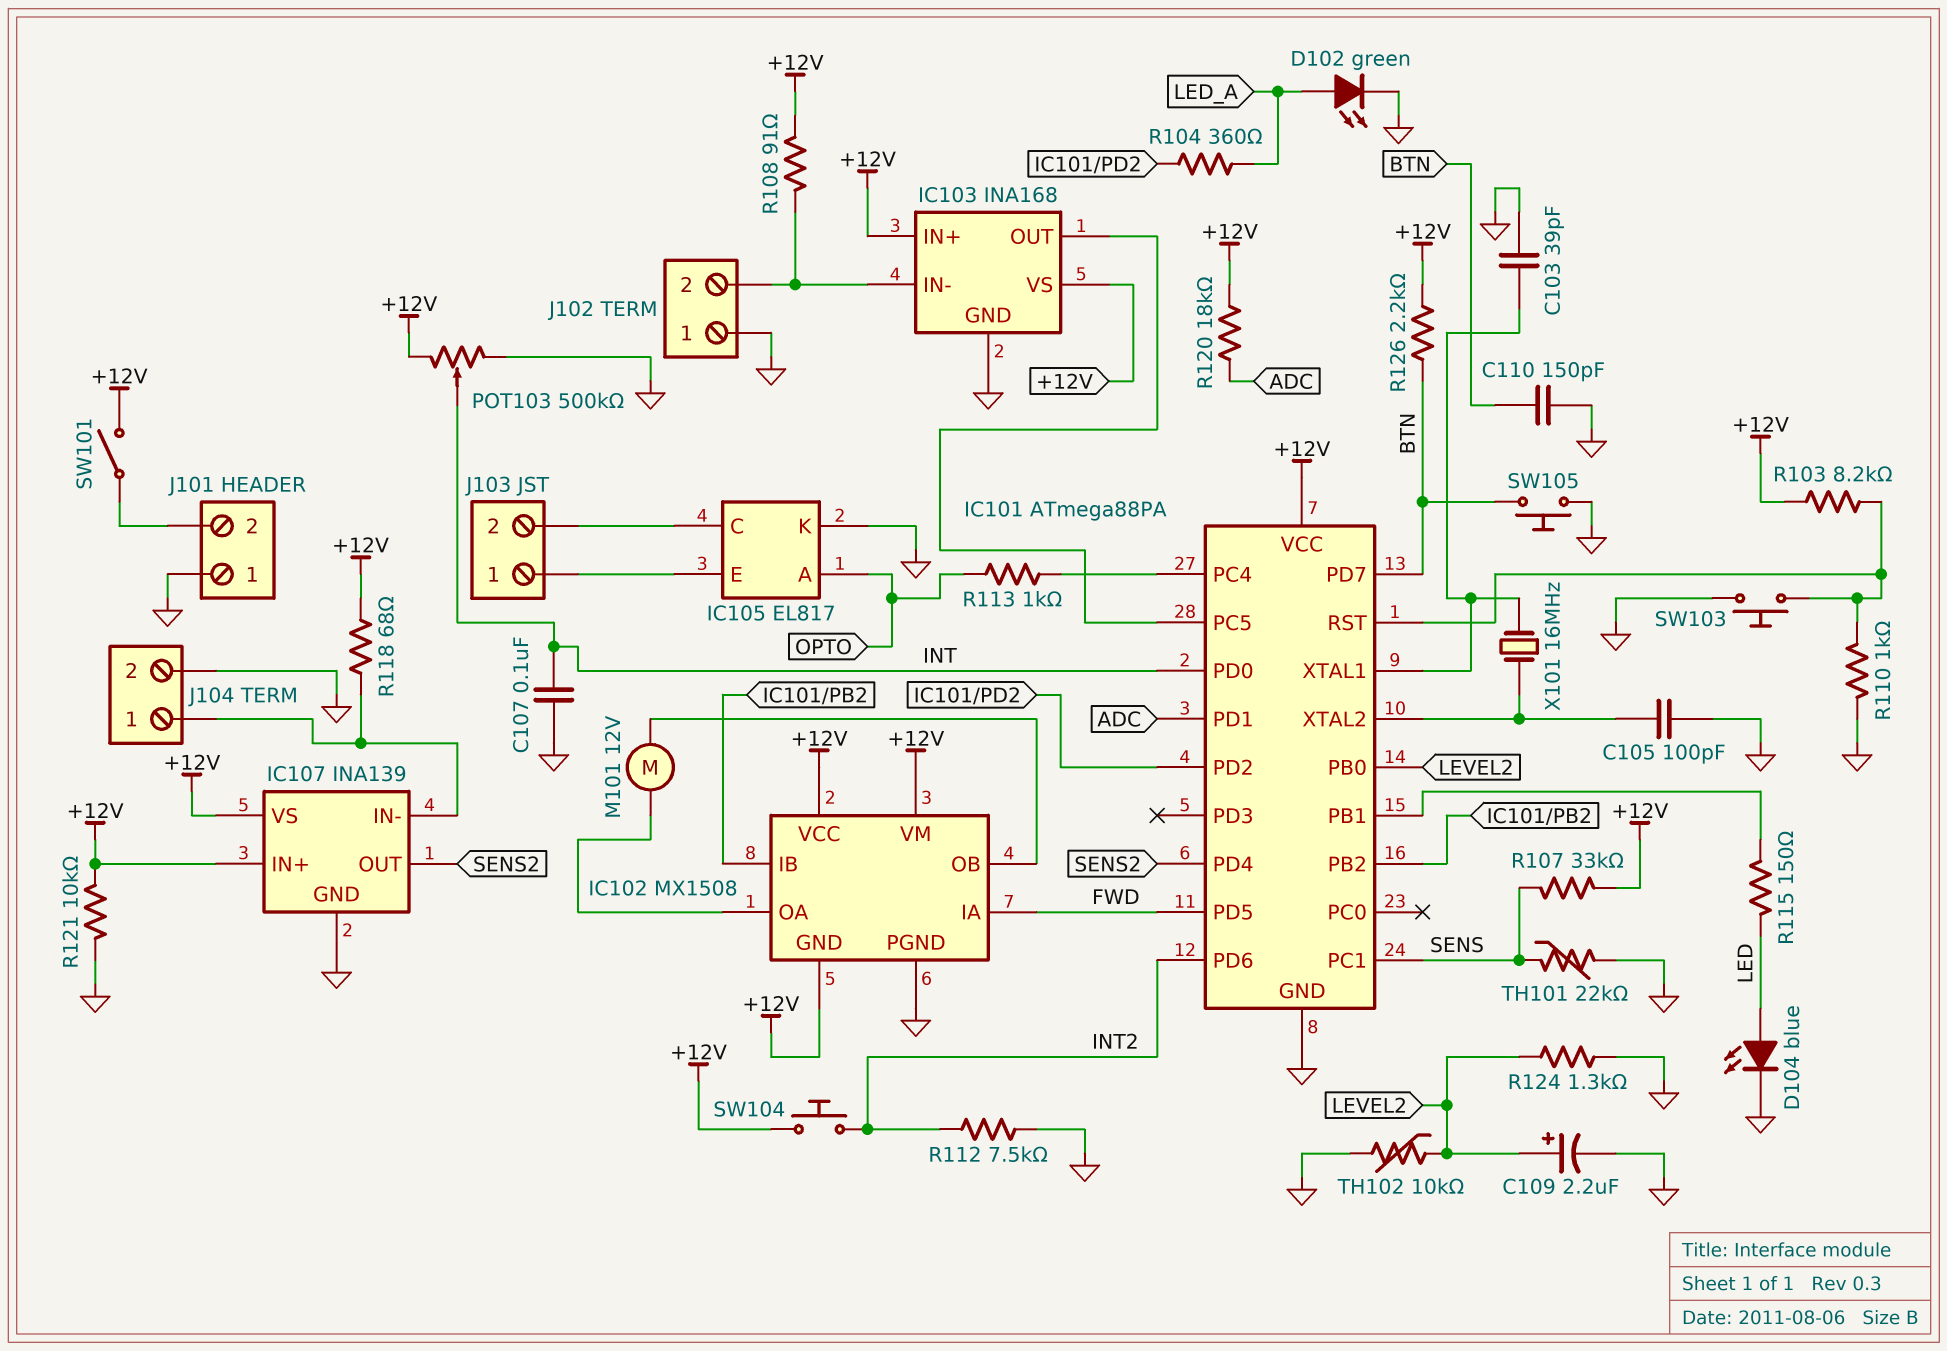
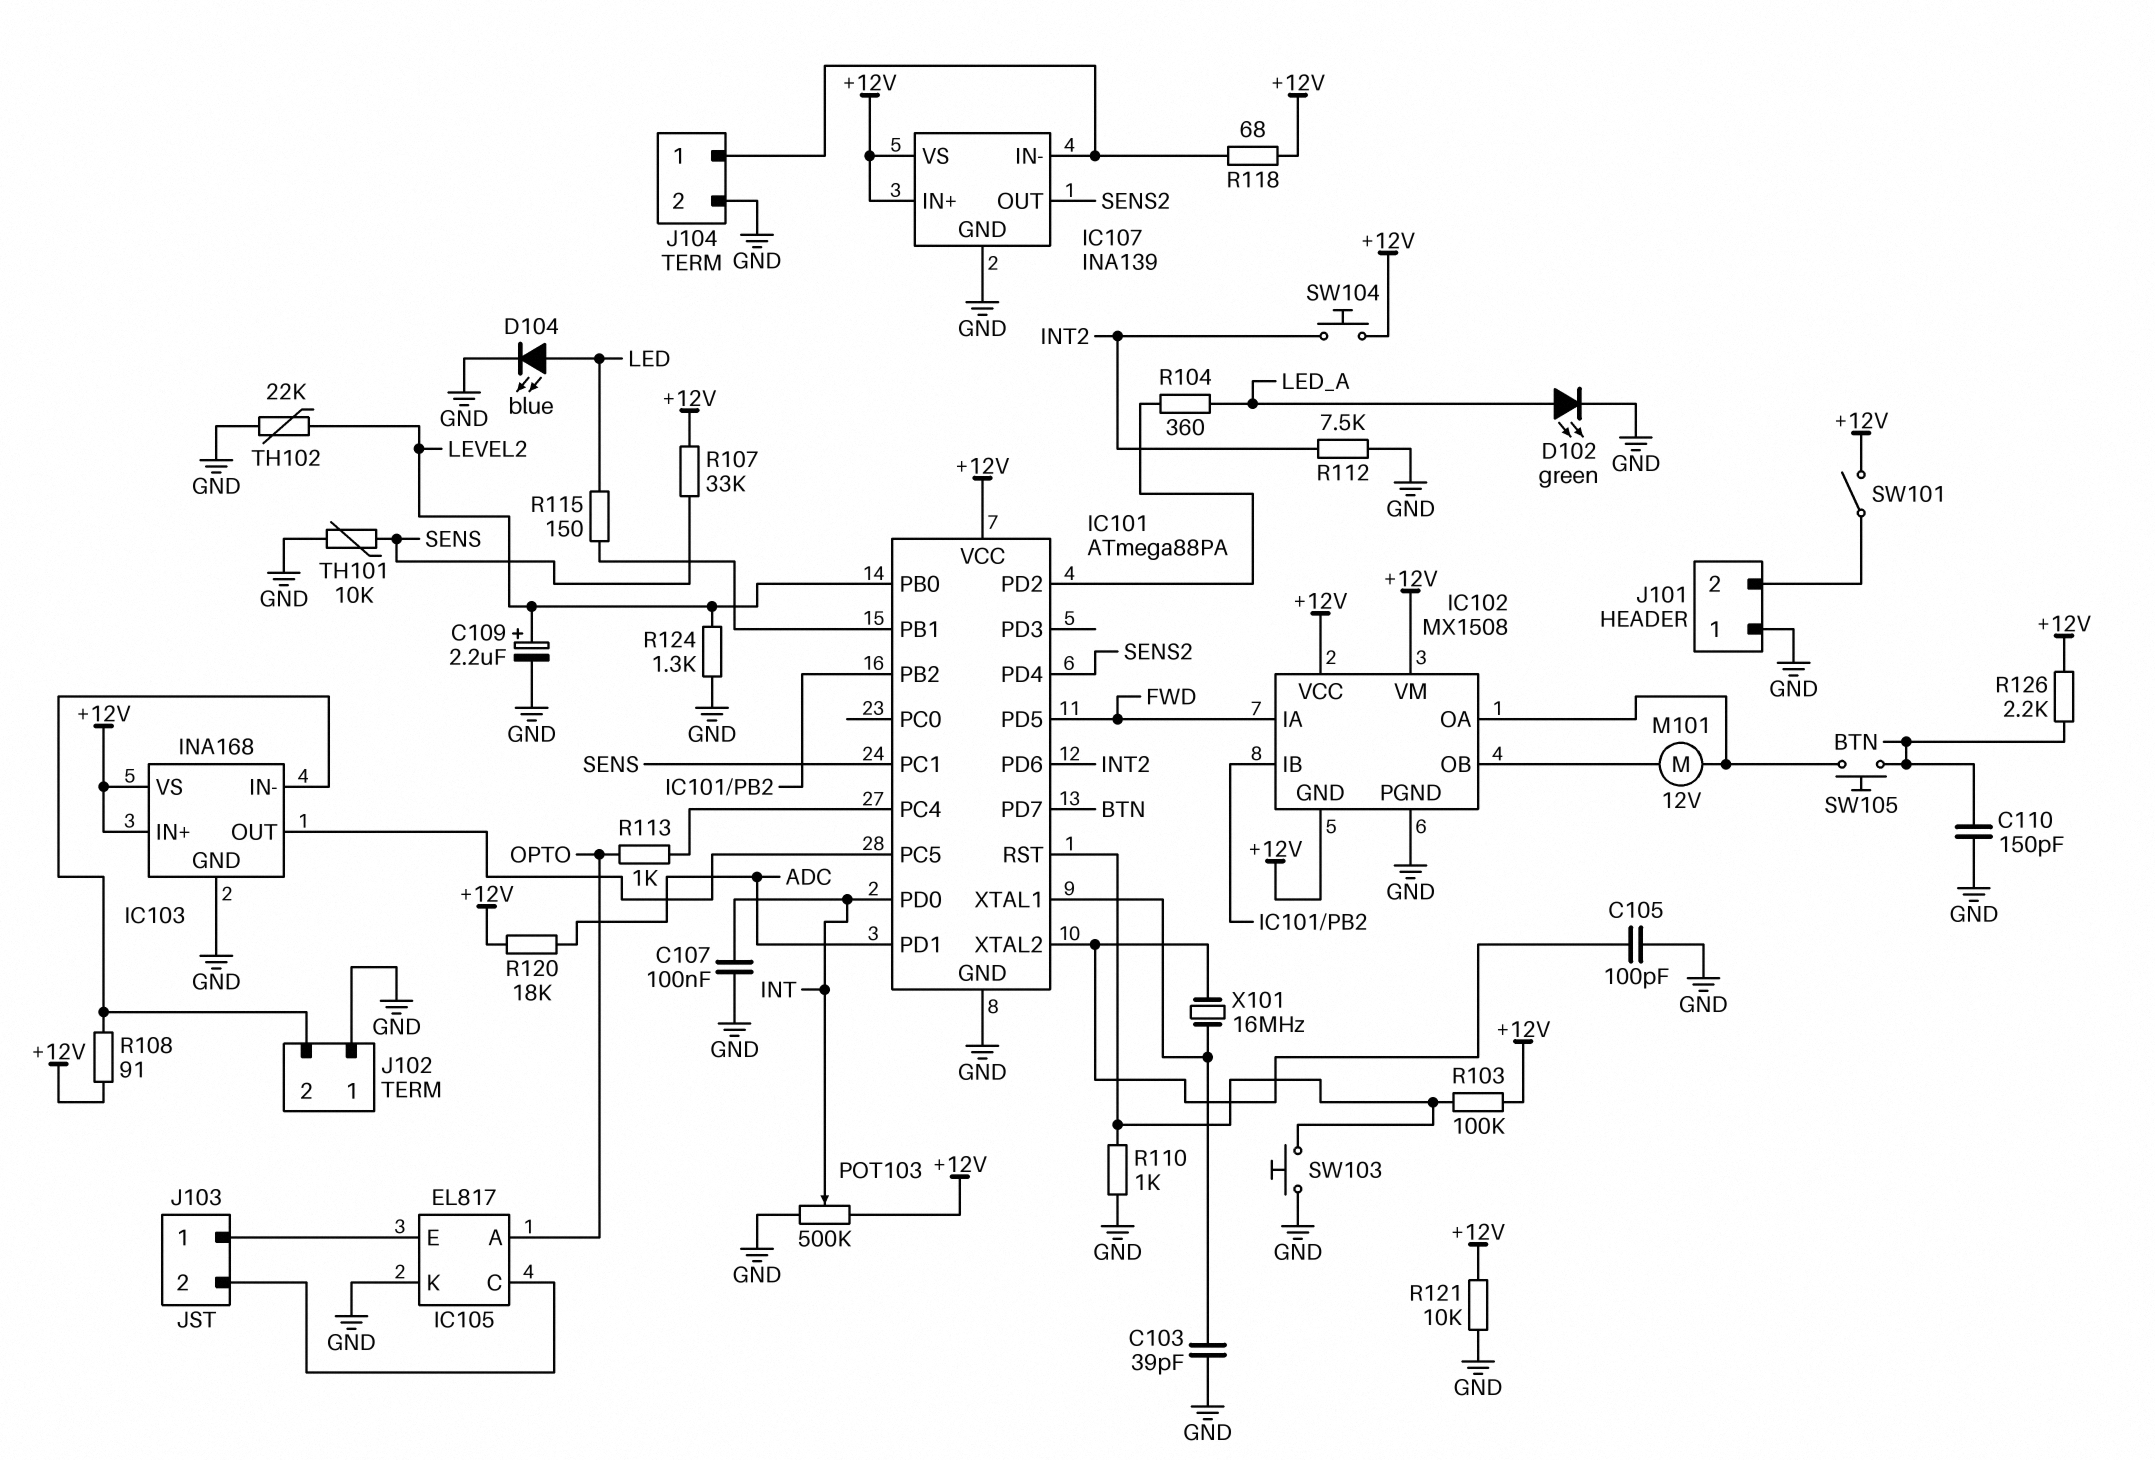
R103: 8.2k (+12V, IC101/RST) -> 100k (+12V, IC101/RST)
SW105: button (BTN, GND) -> button (BTN, IC102/OA)
TH101: 22k (GND, SENS) -> 10k (GND, SENS)
TH102: 10k (GND, LEVEL2) -> 22k (GND, LEVEL2)

